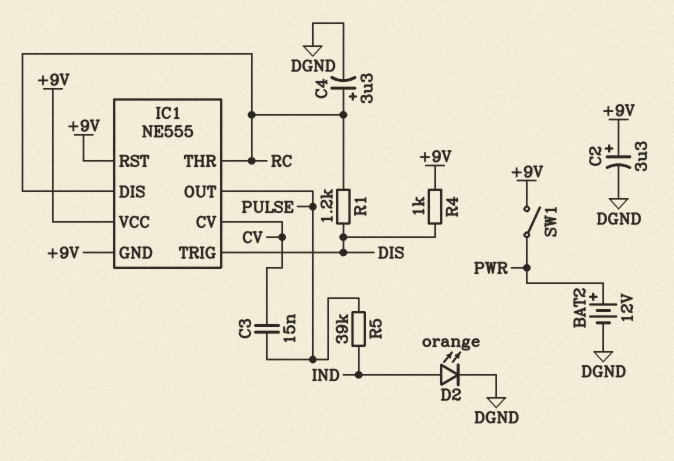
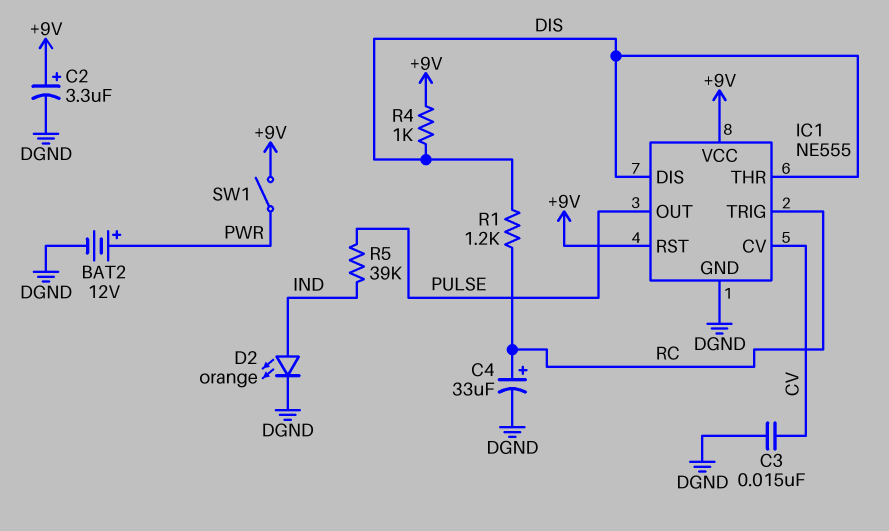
C3: 15nF (CV, PULSE) -> 15nF (CV, DGND)
C4: 3.3uF (plus RC, minus DGND) -> 33uF (plus RC, minus DGND)
IC1 pin DIS: RC -> DIS
IC1 pin GND: +9V -> DGND
IC1 pin THR: RC -> DIS
IC1 pin TRIG: DIS -> RC

